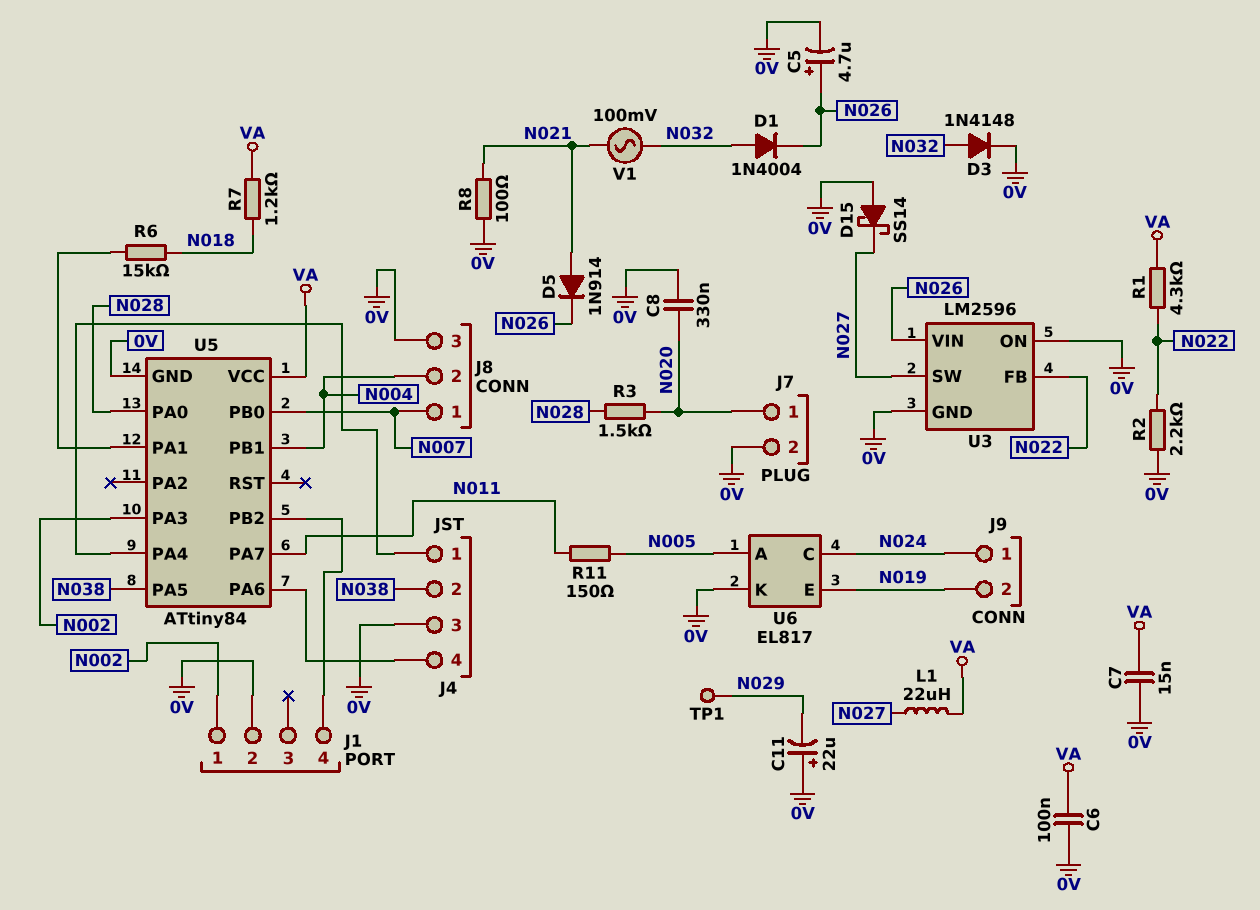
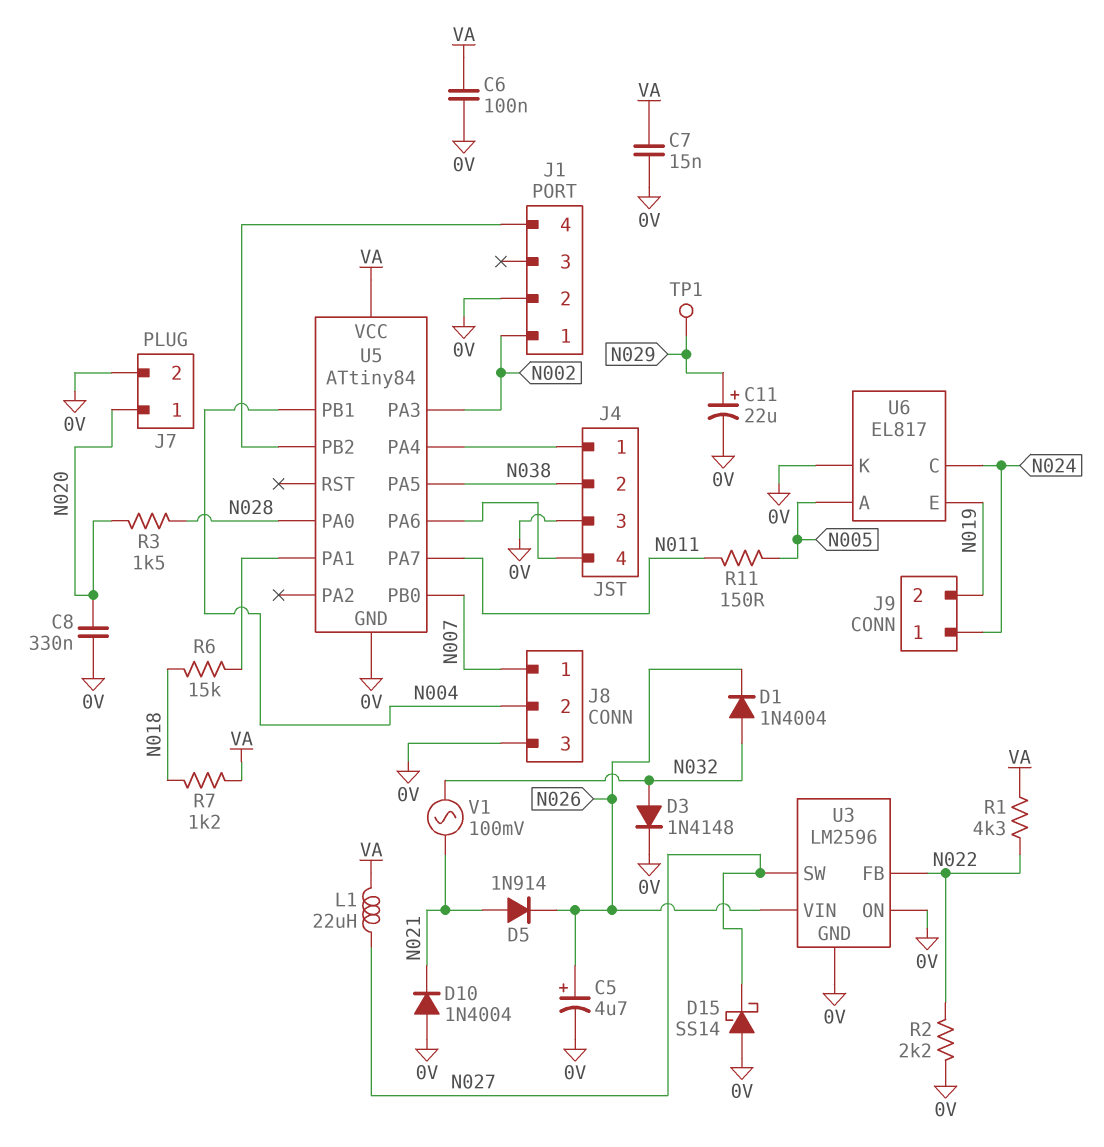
C11: 22uF (plus 0V, minus N029) -> 22uF (plus N029, minus 0V)
D10: none -> diode 1N4004 (A 0V, K N021)
R8: 100 (0V, N021) -> none

